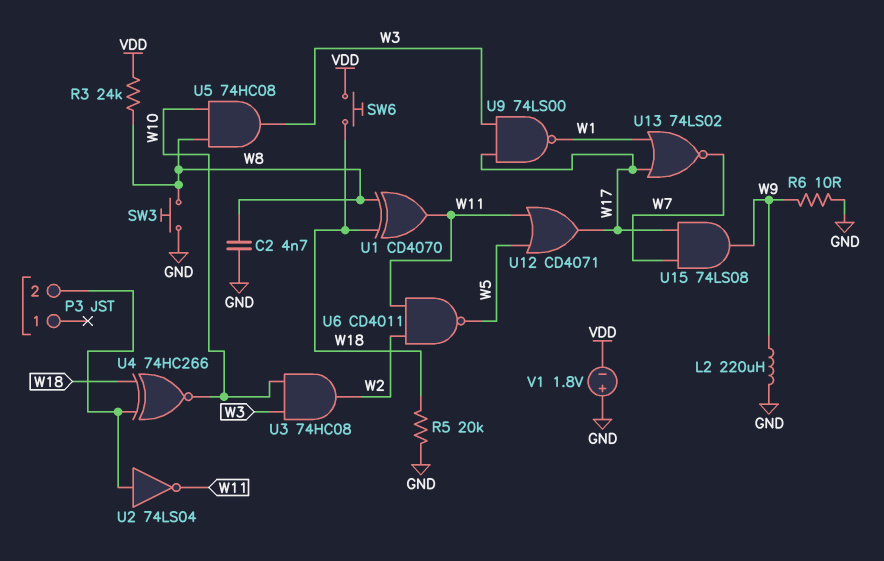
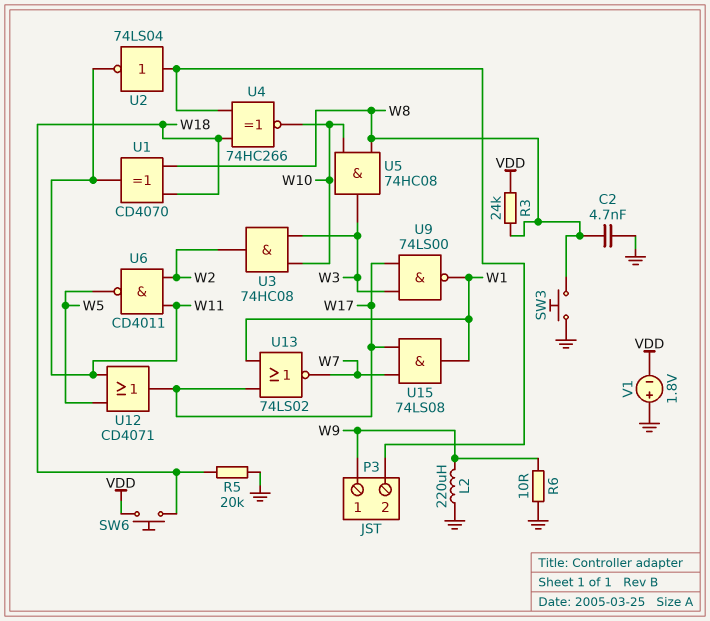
P3 pin 1: none -> W9
U15: AND 74LS08 (in W7, in W17, out W9) -> AND 74LS08 (in W7, in W17, out W1)

